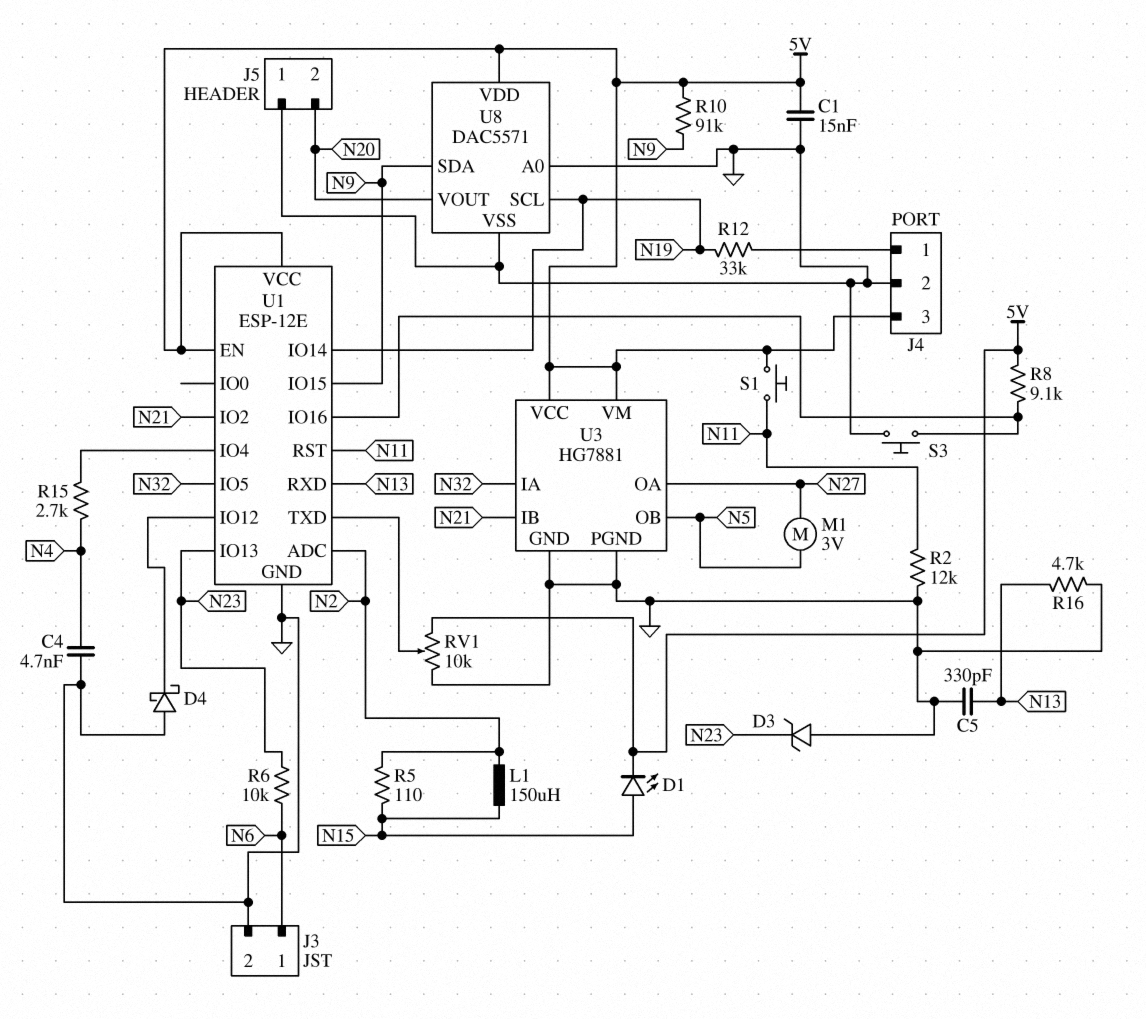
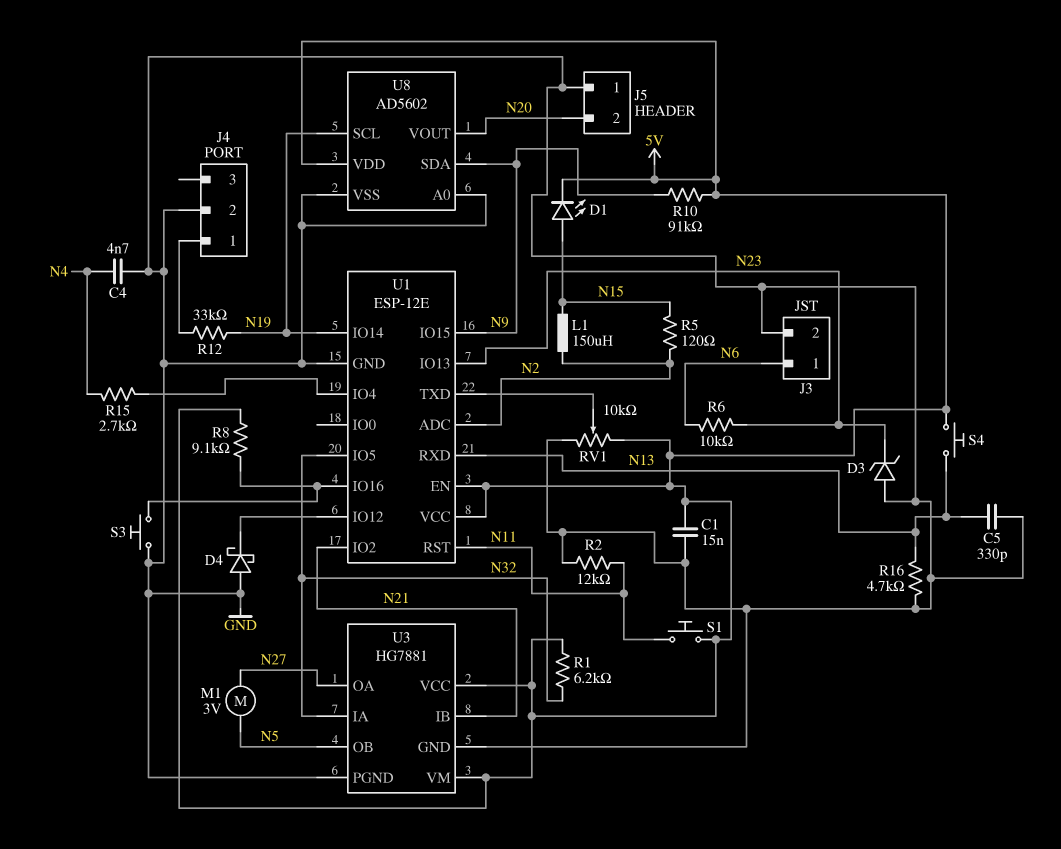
J4 pin 3: 5V -> none
R1: none -> 6.2k (5V, N32)
R5: 110 (N2, N15) -> 120 (N2, N15)
S4: none -> button (5V, N13)
U8: DAC5571 -> AD5602

